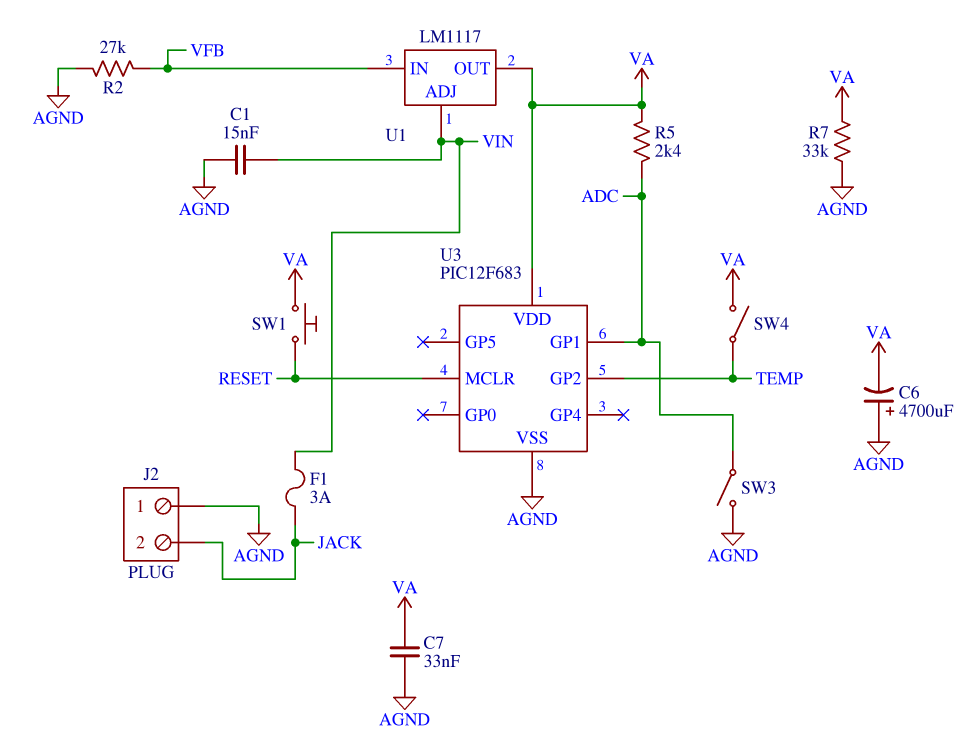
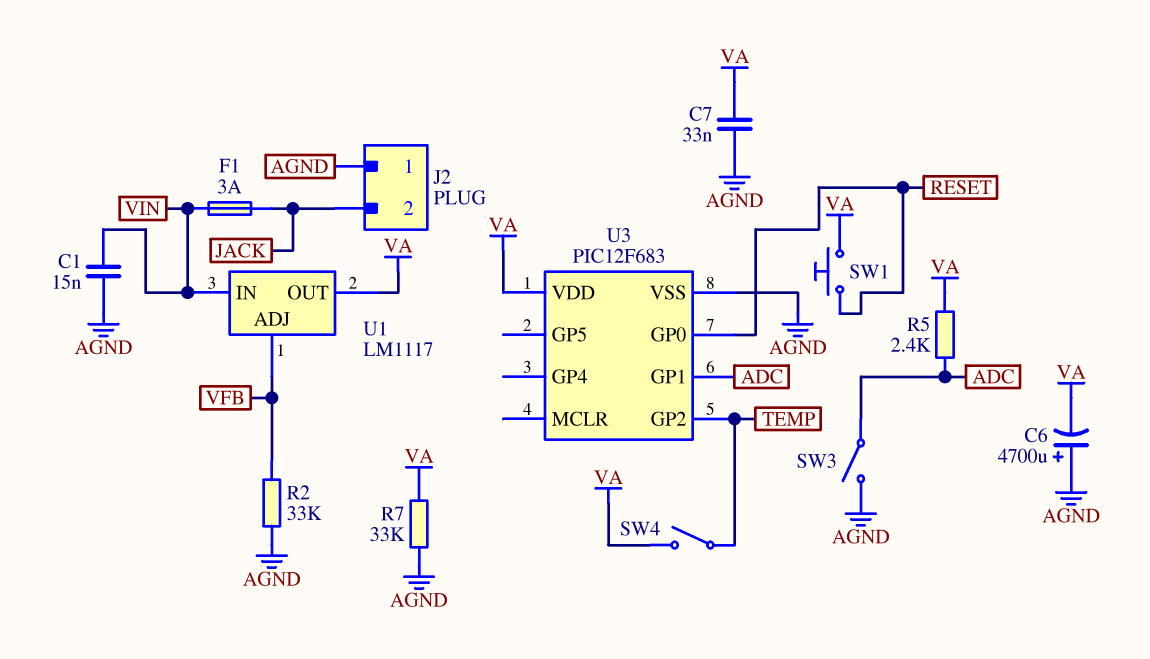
R2: 27k (AGND, VFB) -> 33k (AGND, VFB)
U1 pin ADJ: VIN -> VFB
U1 pin IN: VFB -> VIN
U3 pin GP0: none -> RESET
U3 pin MCLR: RESET -> none

